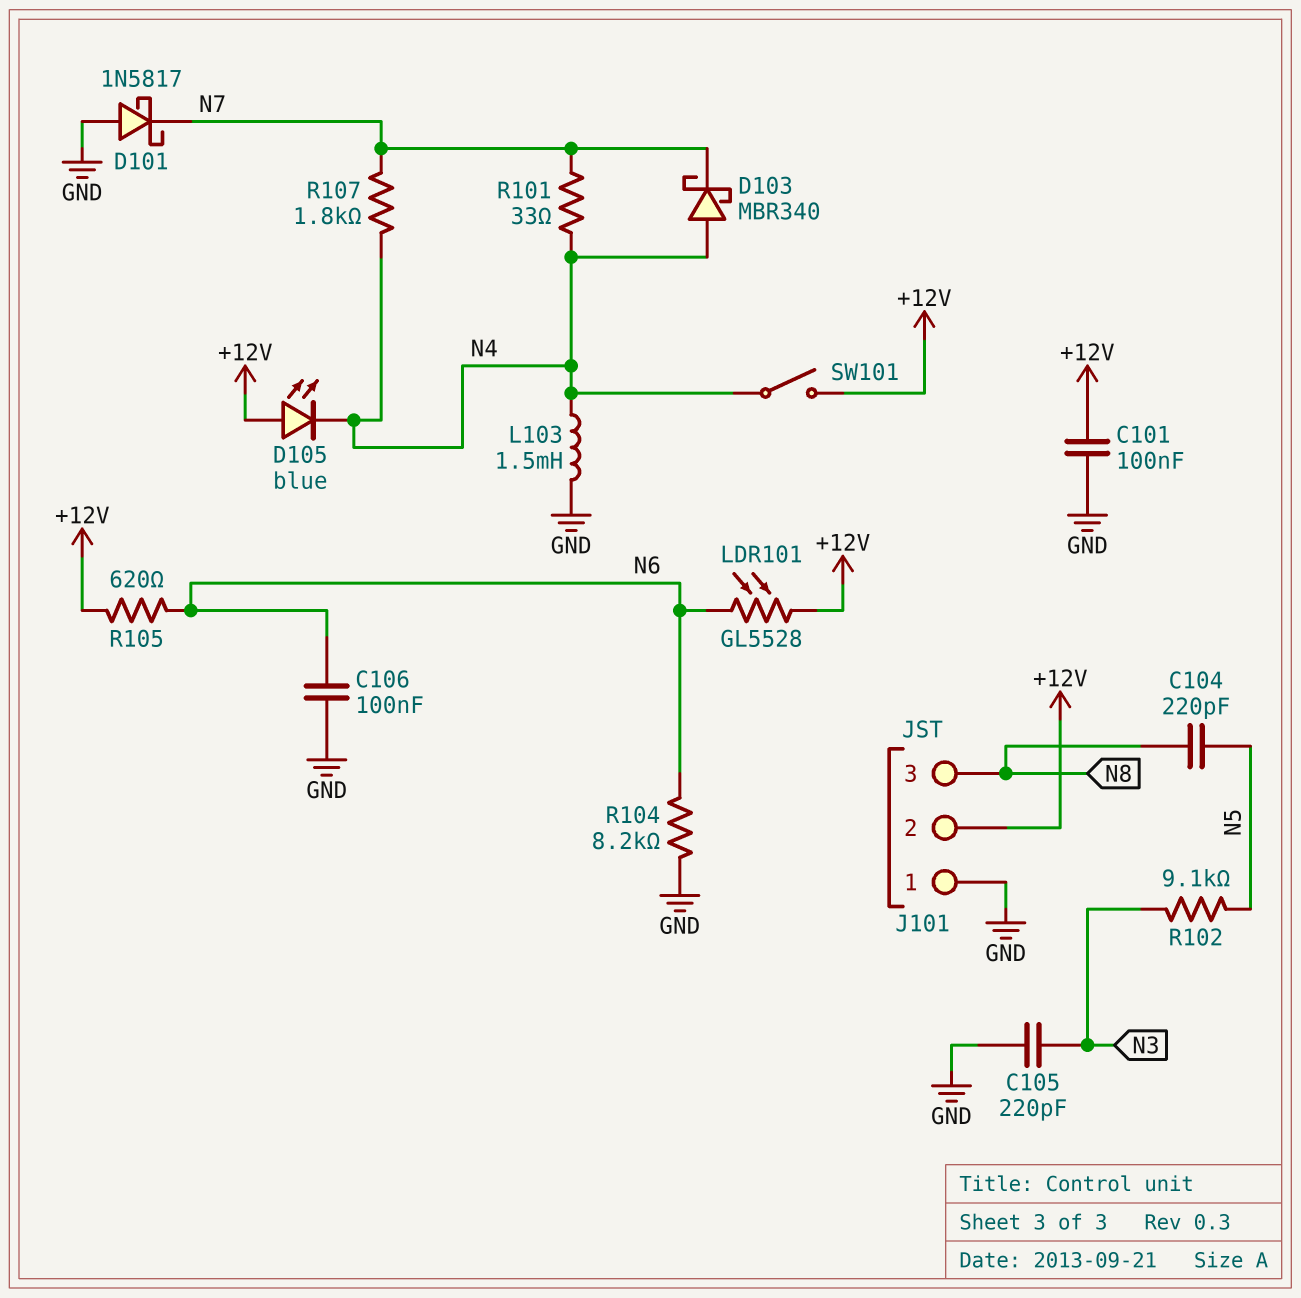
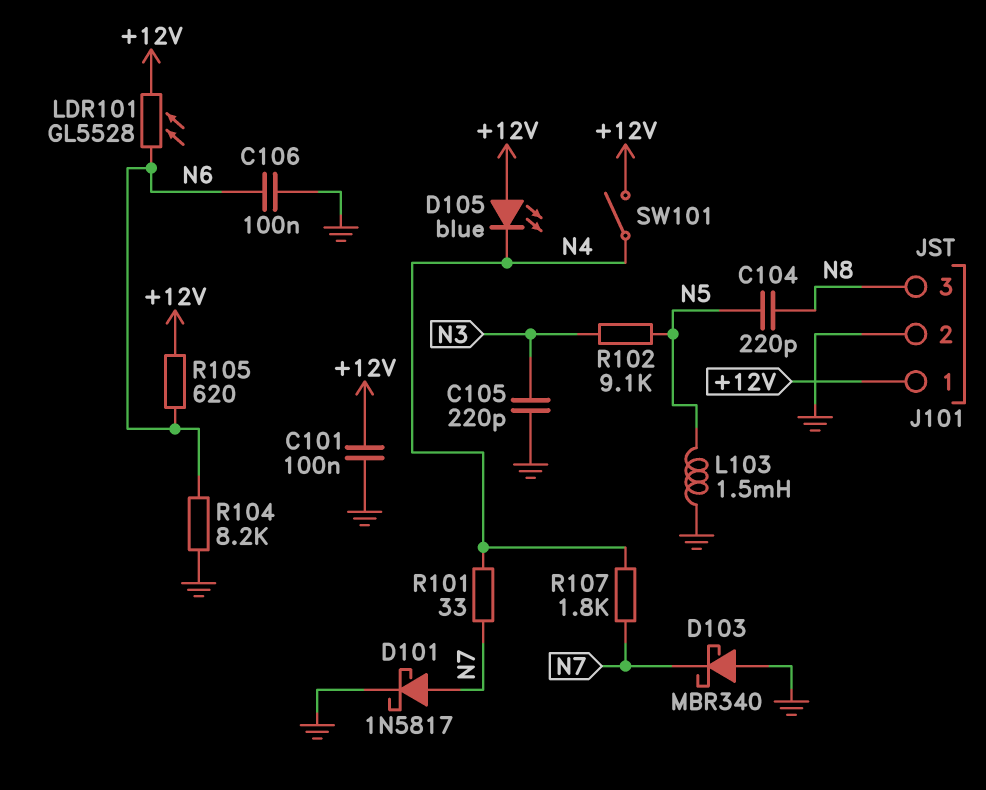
D101: schottky 1N5817 (A GND, K N7) -> schottky 1N5817 (A N7, K GND)
D103: schottky MBR340 (A N4, K N7) -> schottky MBR340 (A GND, K N7)
J101 pin 1: GND -> +12V
J101 pin 2: +12V -> GND
L103: 1.5mH (GND, N4) -> 1.5mH (GND, N5)

